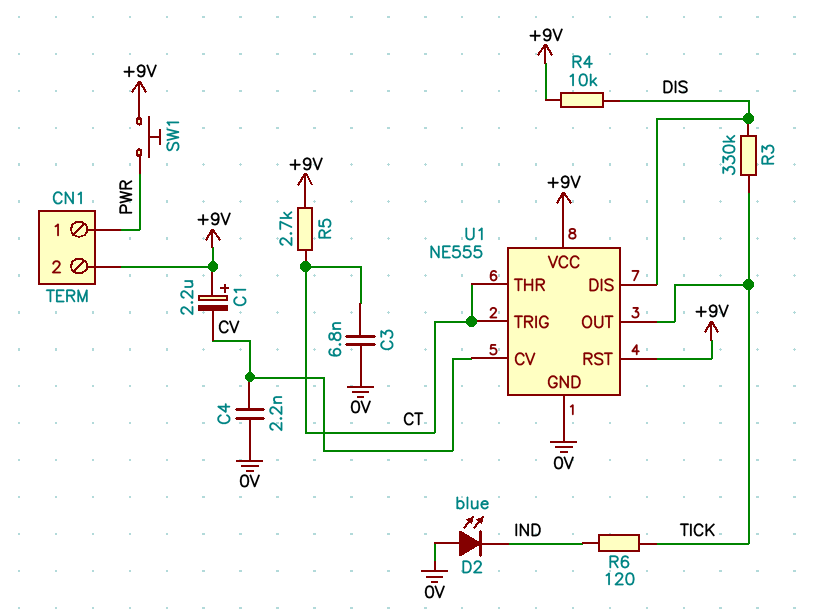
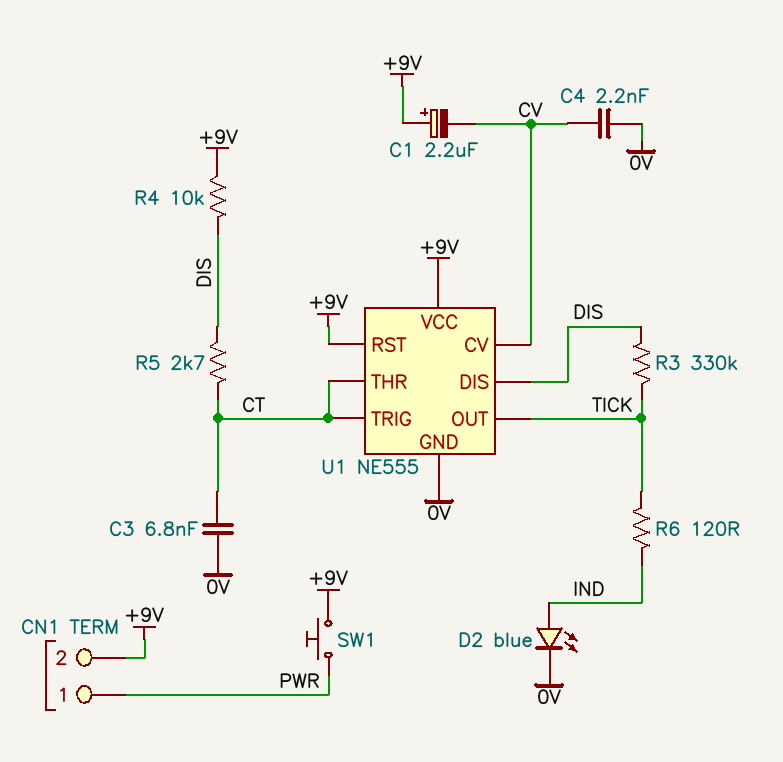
D2: LED blue (A 0V, K IND) -> LED blue (A IND, K 0V)
R5: 2.7k (+9V, CT) -> 2.7k (CT, DIS)

